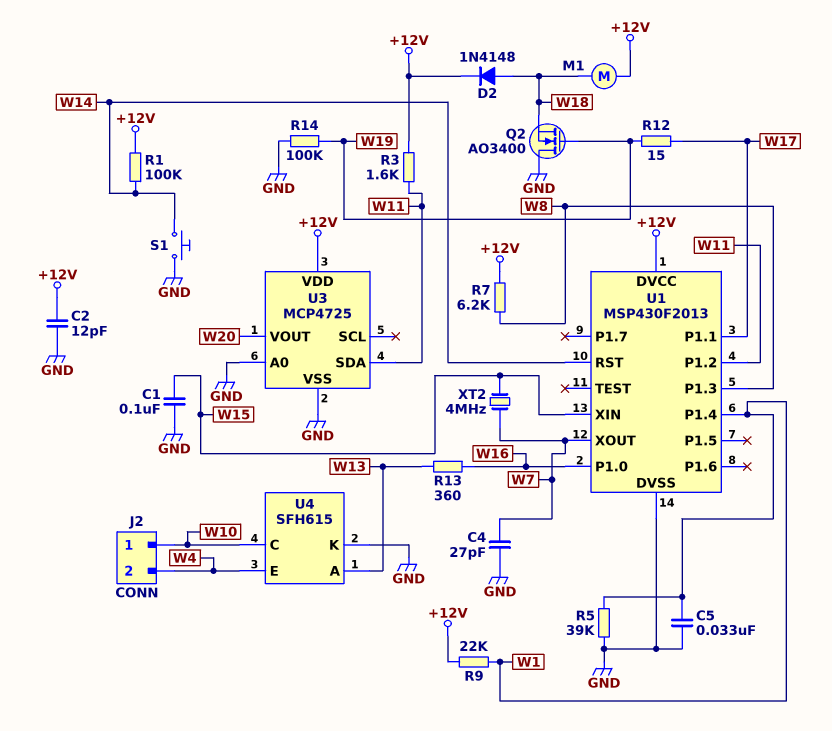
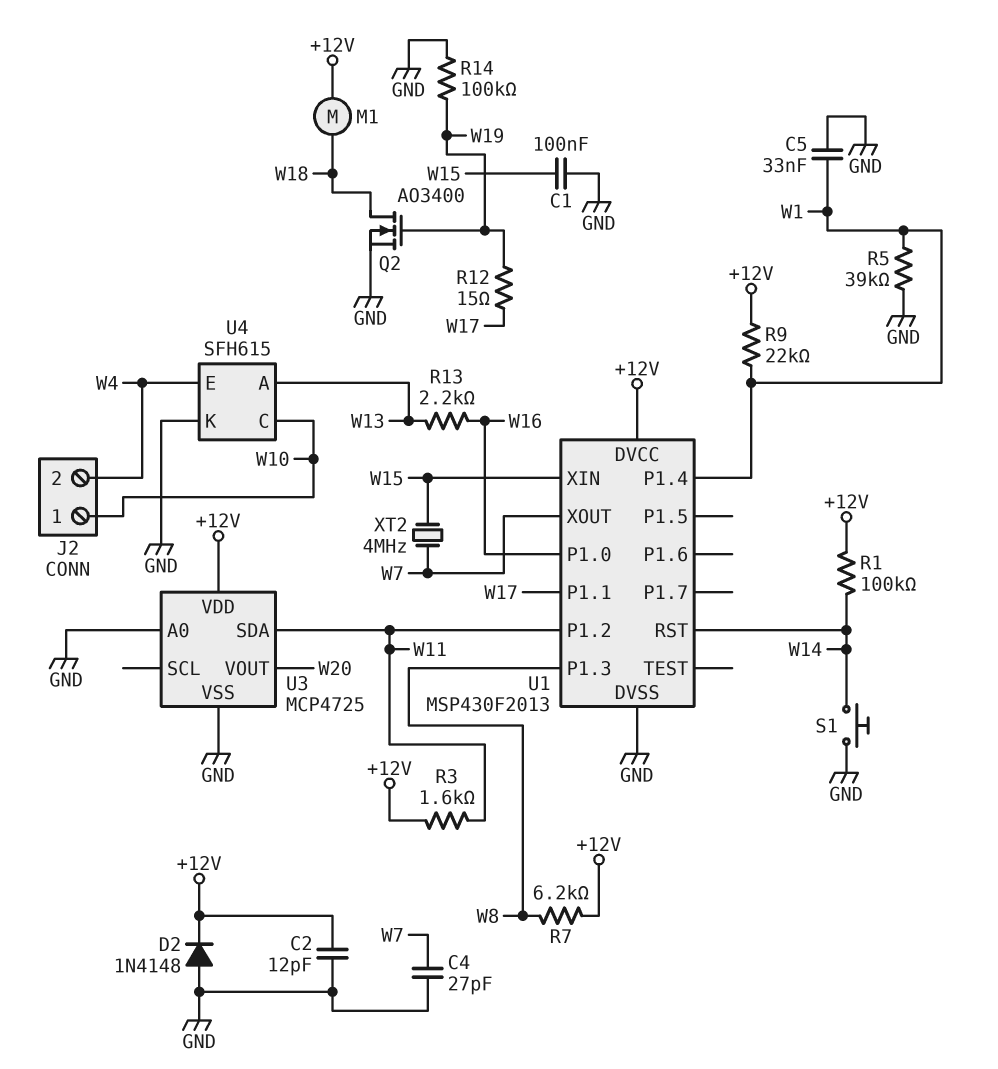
D2: diode 1N4148 (A W18, K +12V) -> diode 1N4148 (A GND, K +12V)
Q2: NMOS AO3400 (G W19, D GND, S W18) -> NMOS AO3400 (G W19, D W18, S GND)
R13: 360 (W13, W16) -> 2.2k (W13, W16)

